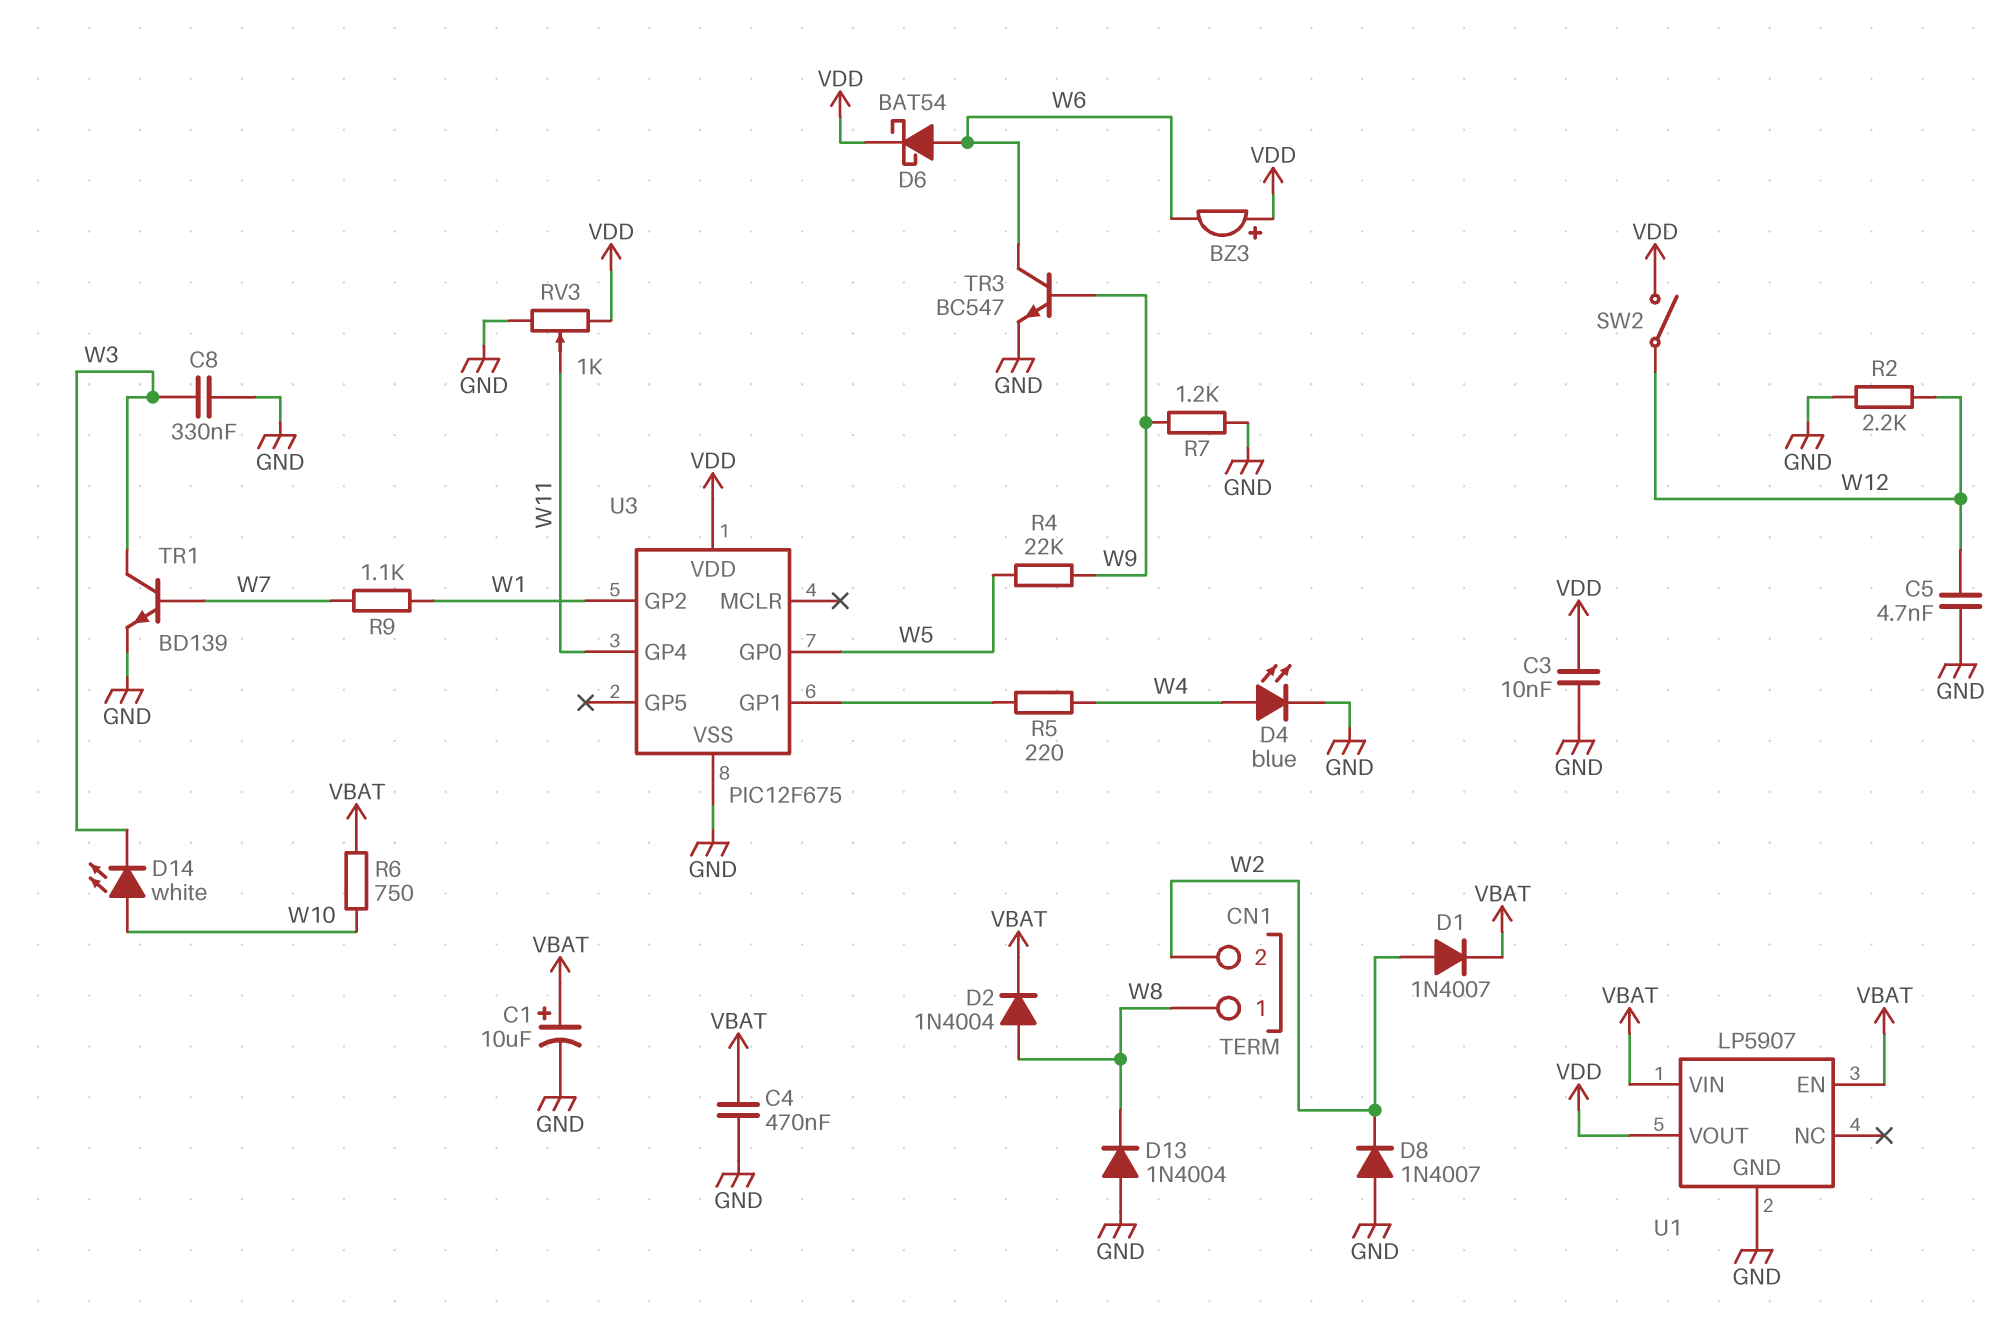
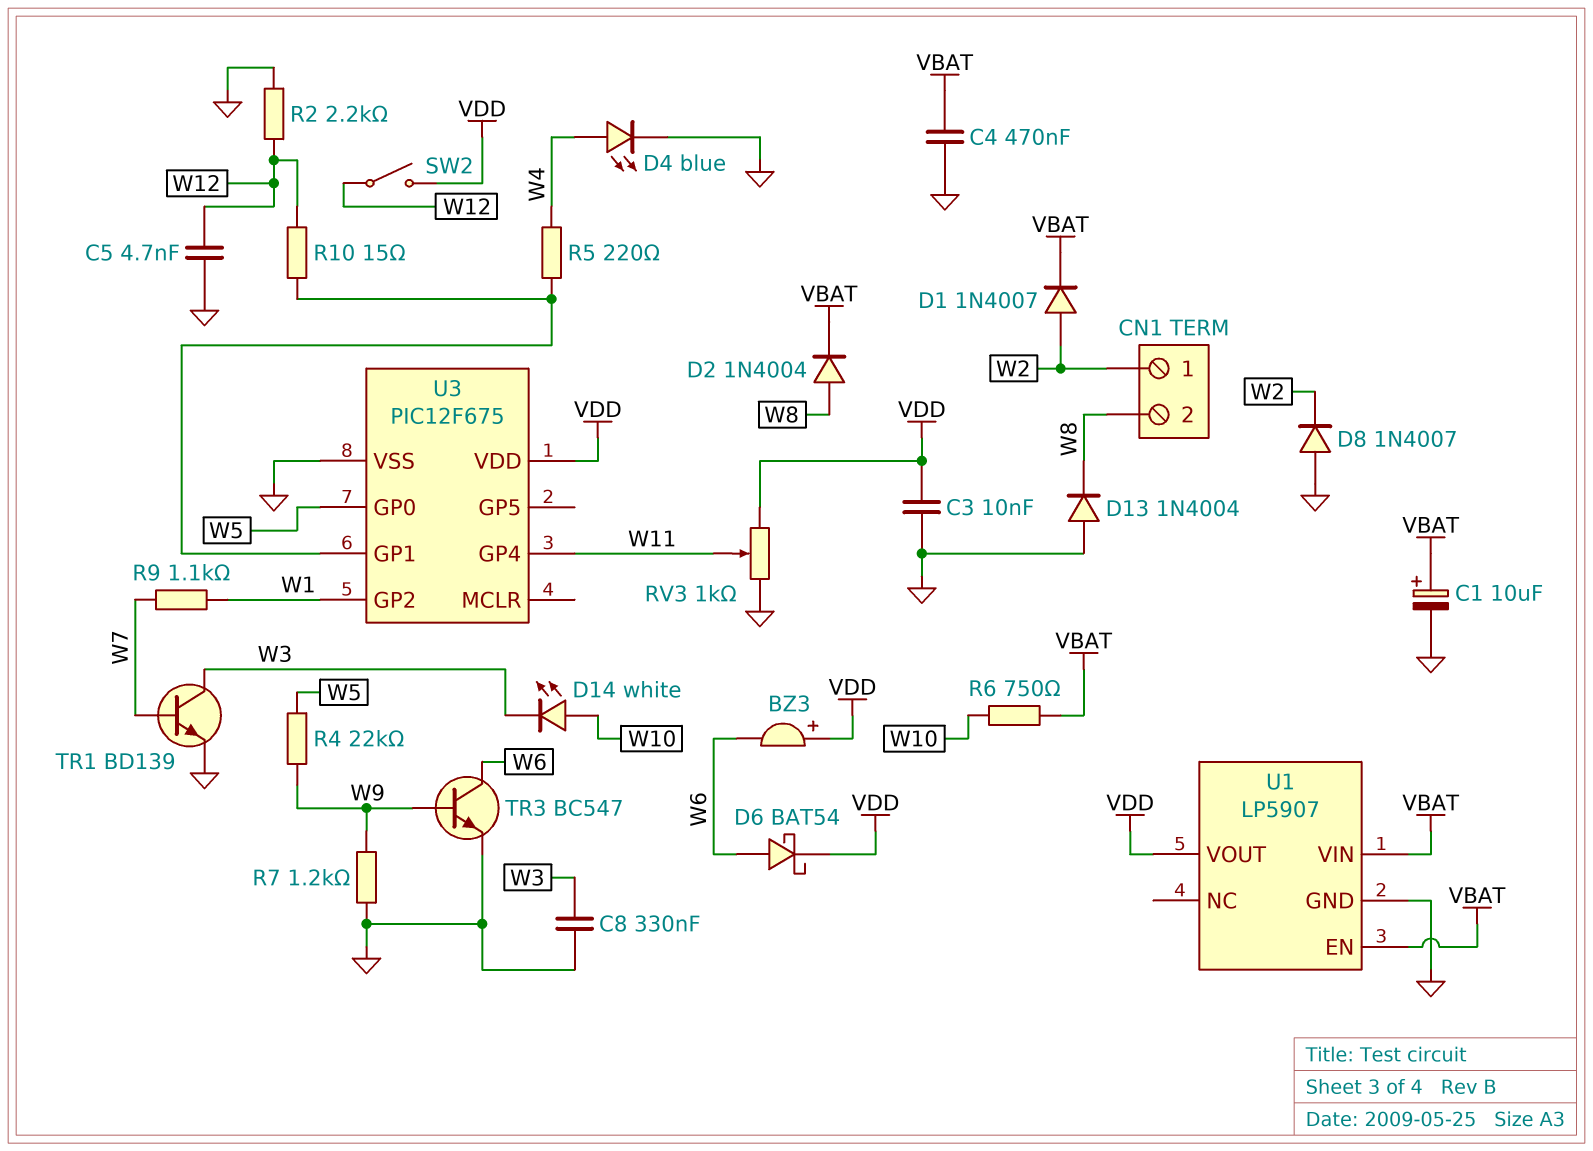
CN1 pin 1: W8 -> W2
CN1 pin 2: W2 -> W8
R10: none -> 15 (U3/GP1, W12)

